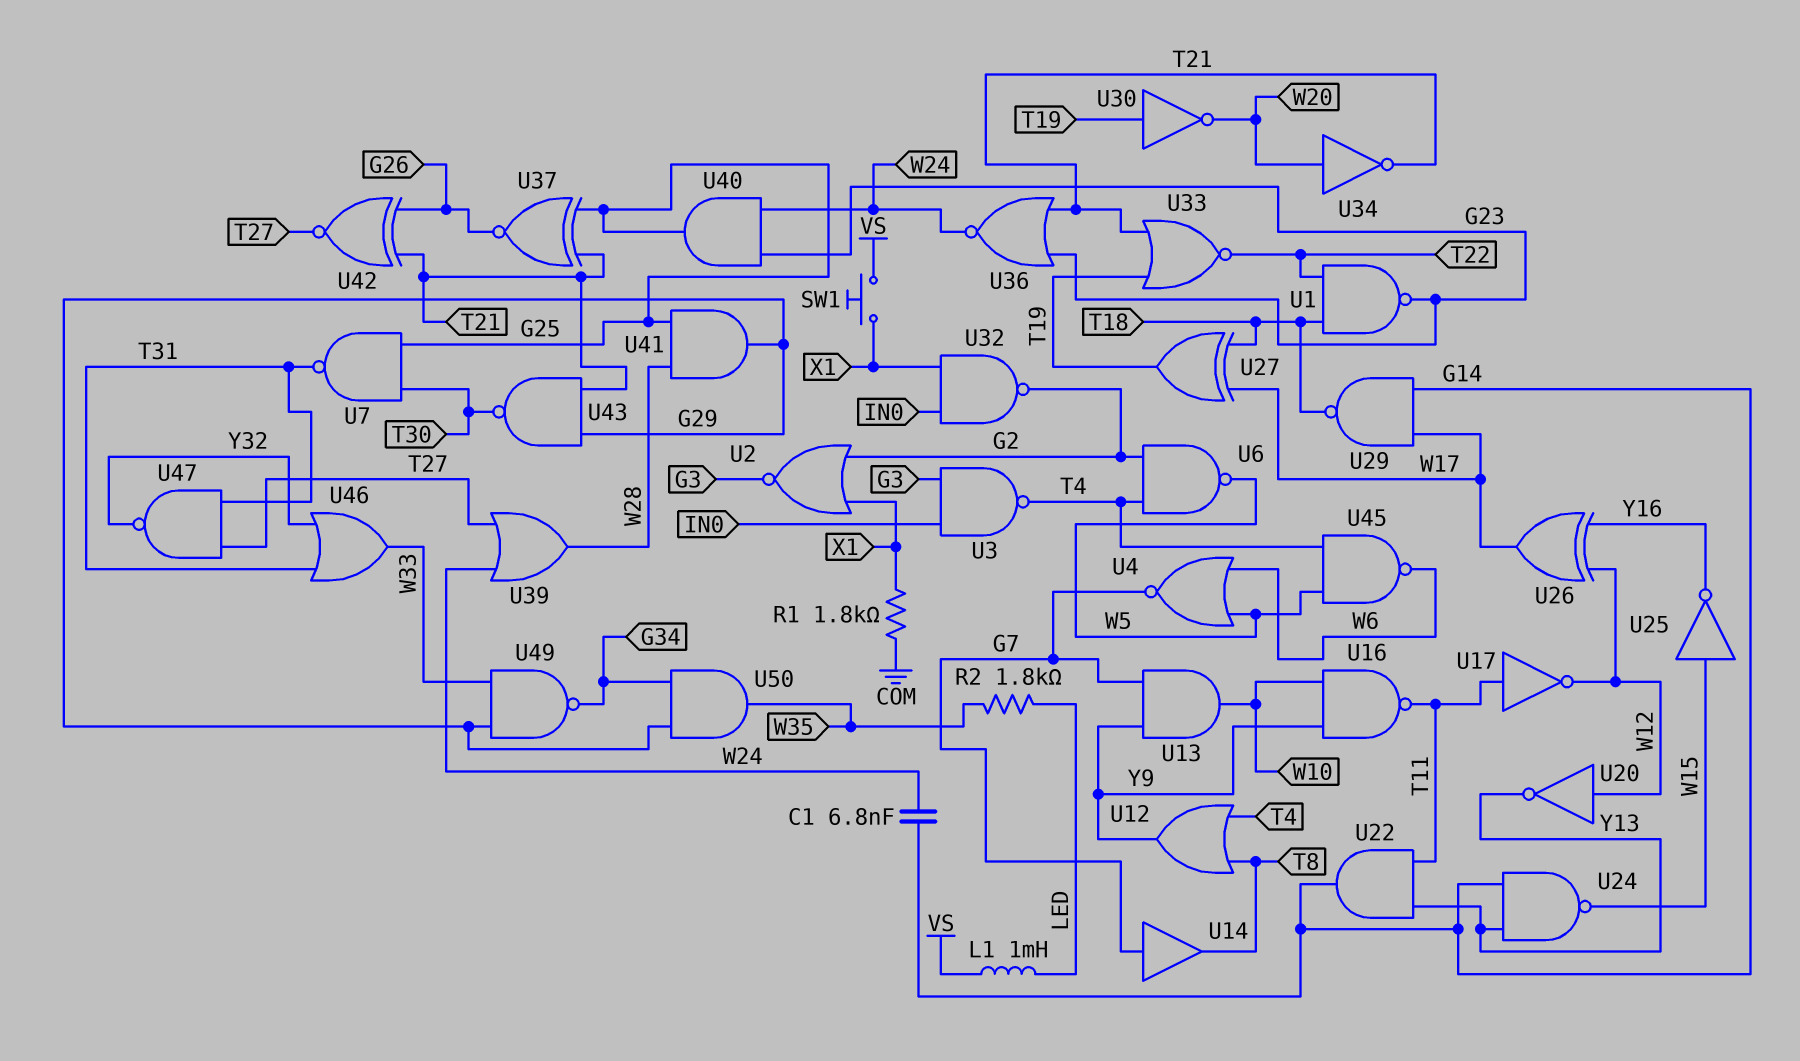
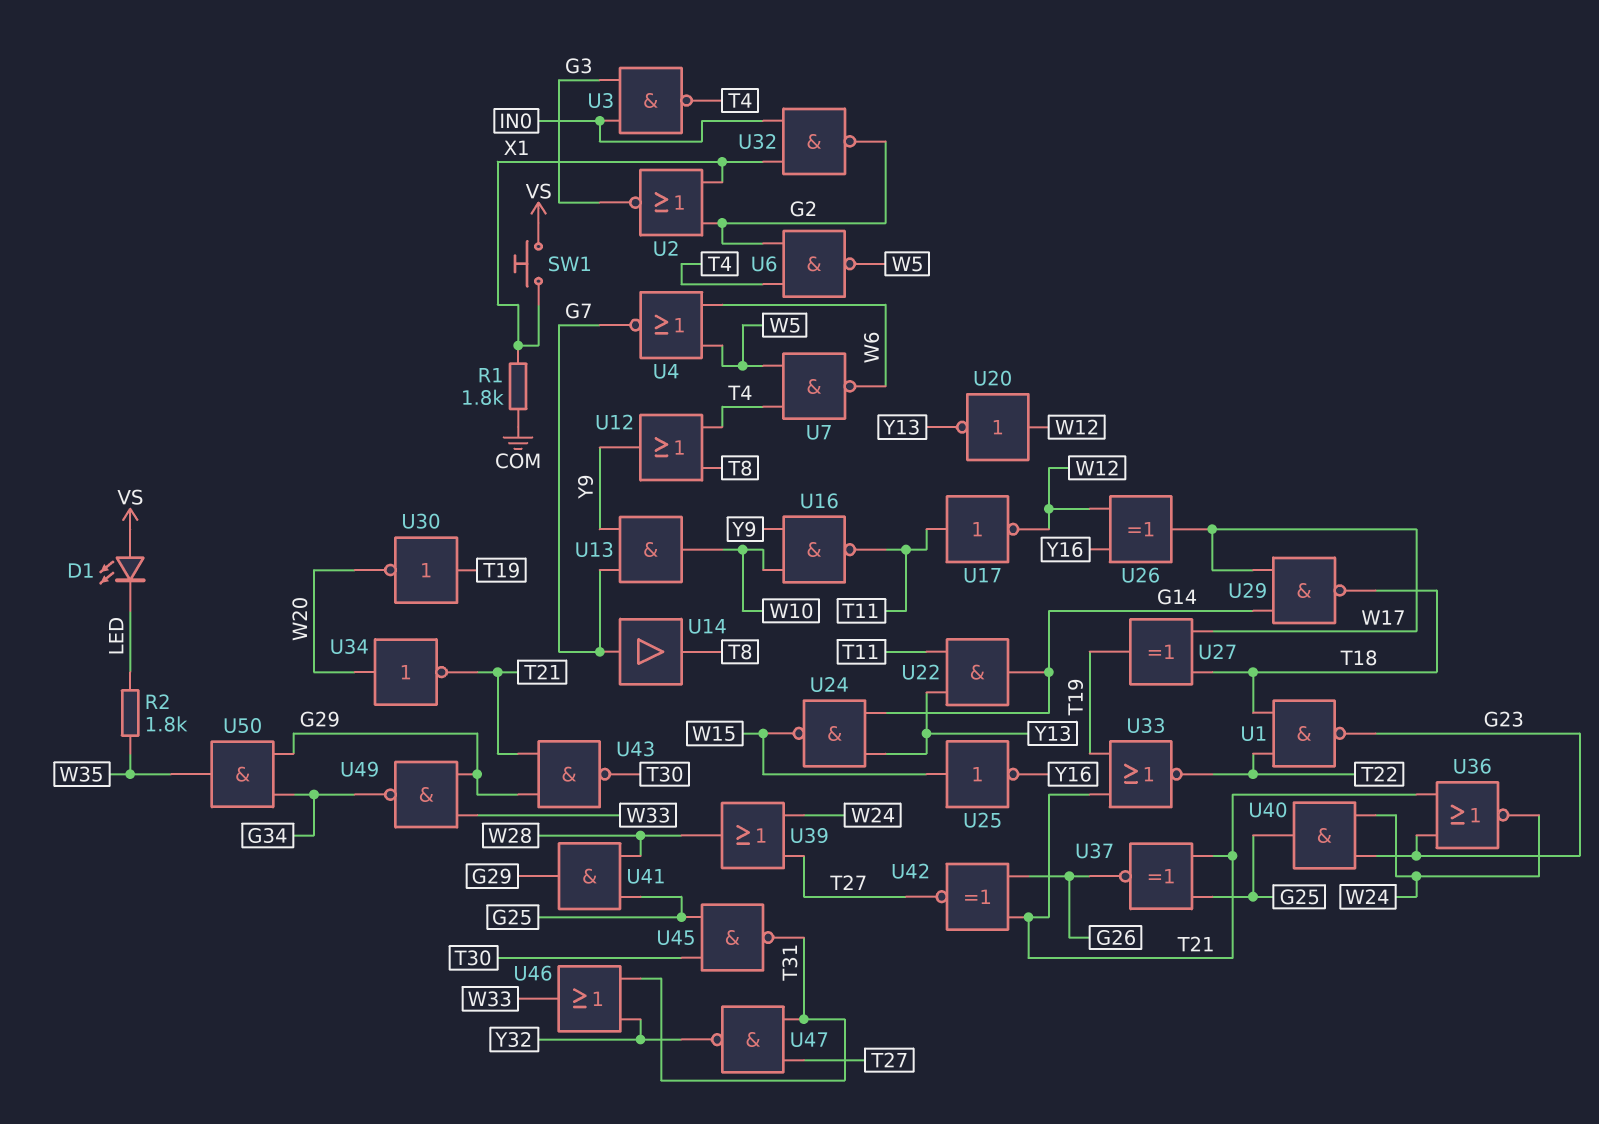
C1: 6.8nF (G14, W24) -> none
D1: none -> LED (A VS, K LED)
L1: 1mH (LED, VS) -> none
U7: NAND (in G25, in T30, out T31) -> NAND (in T4, in W5, out W6)
U45: NAND (in T4, in W5, out W6) -> NAND (in G25, in T30, out T31)

